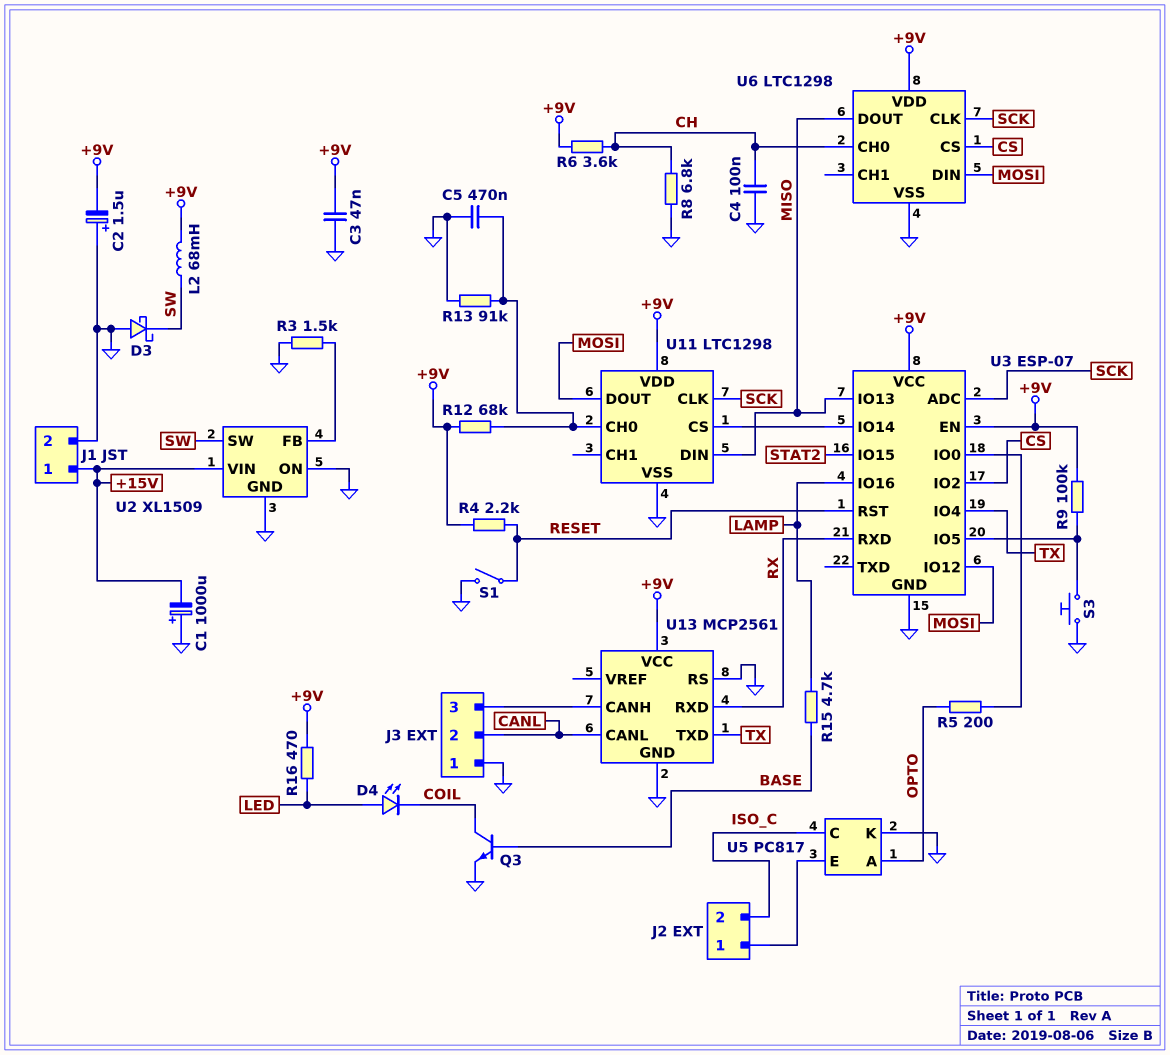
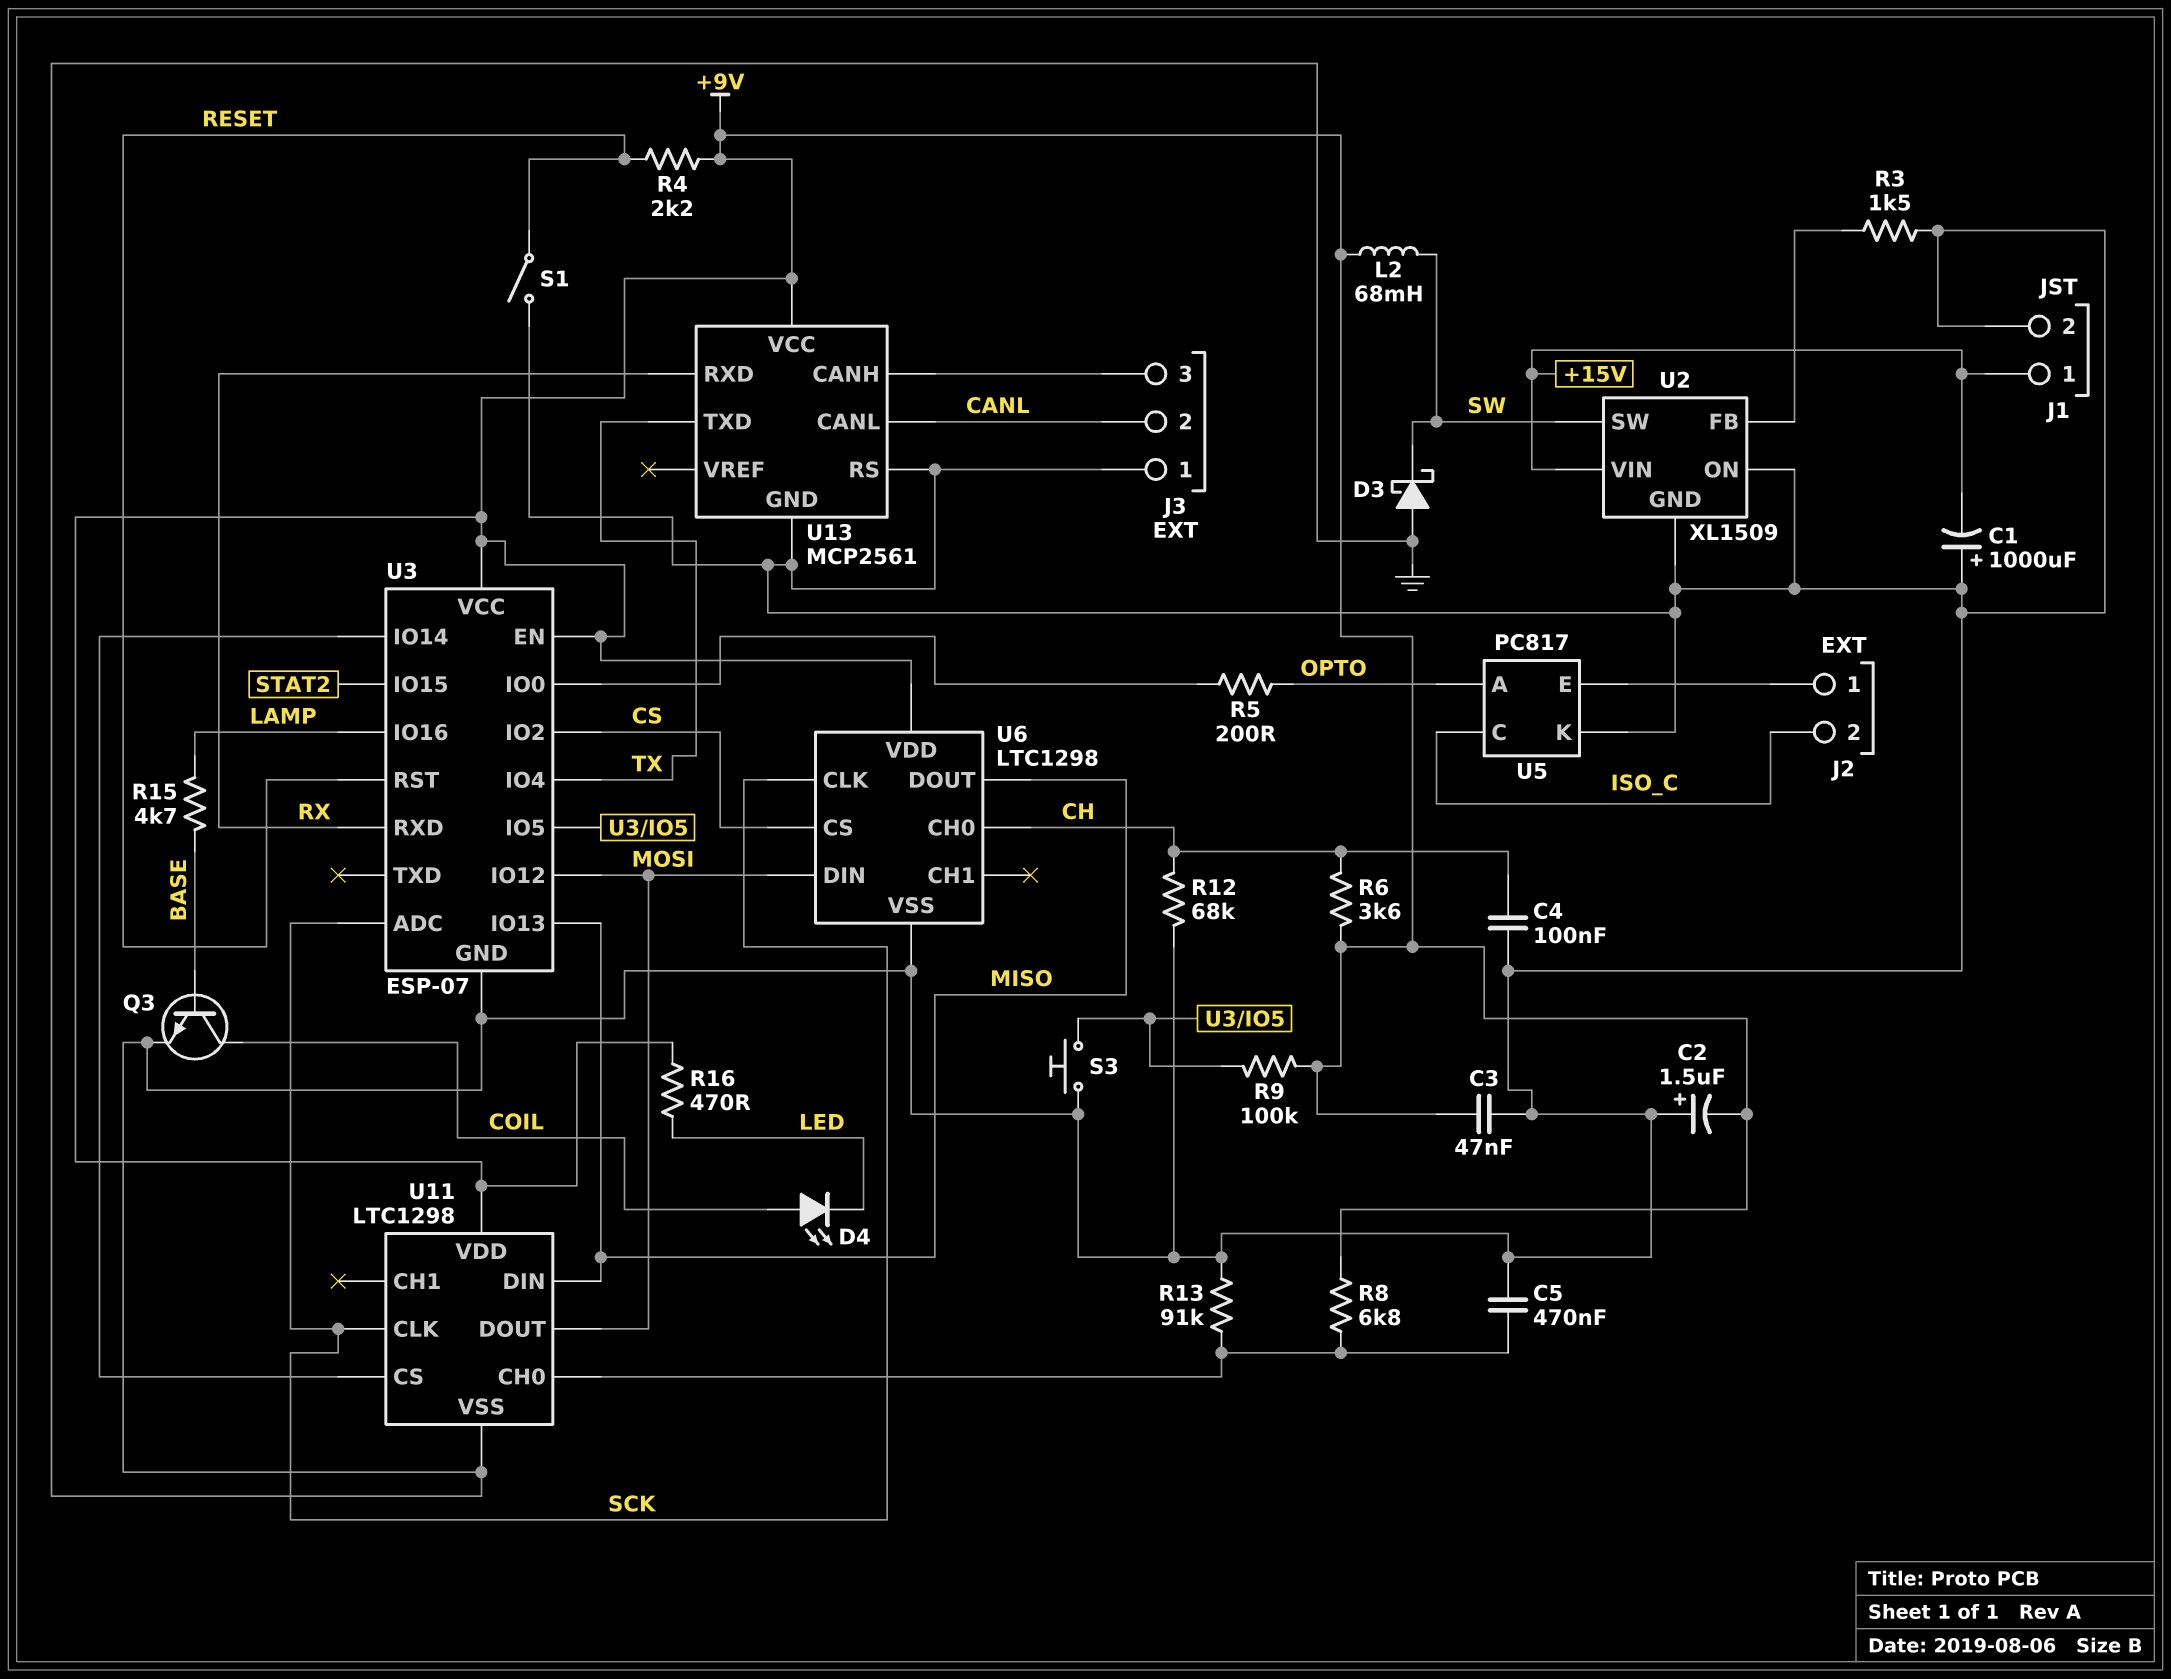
D4: LED (A LED, K COIL) -> LED (A COIL, K LED)
R8: 6.8k (CH, GND) -> 6.8k (+9V, U11/CH0)
R12: 68k (+9V, U11/CH0) -> 68k (CH, GND)

